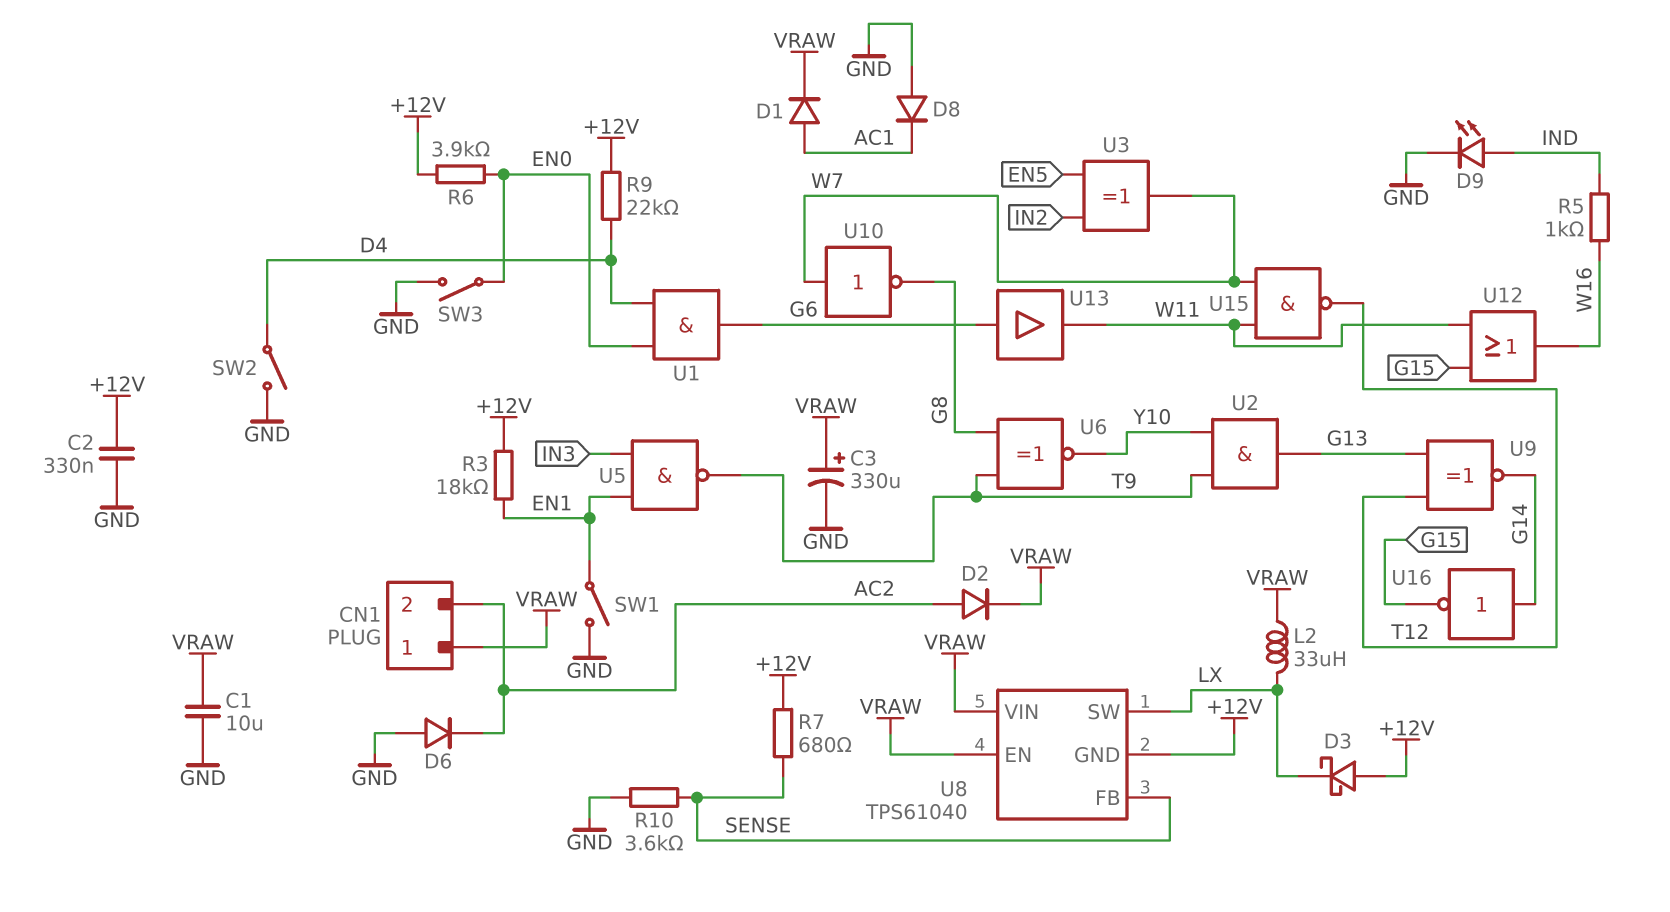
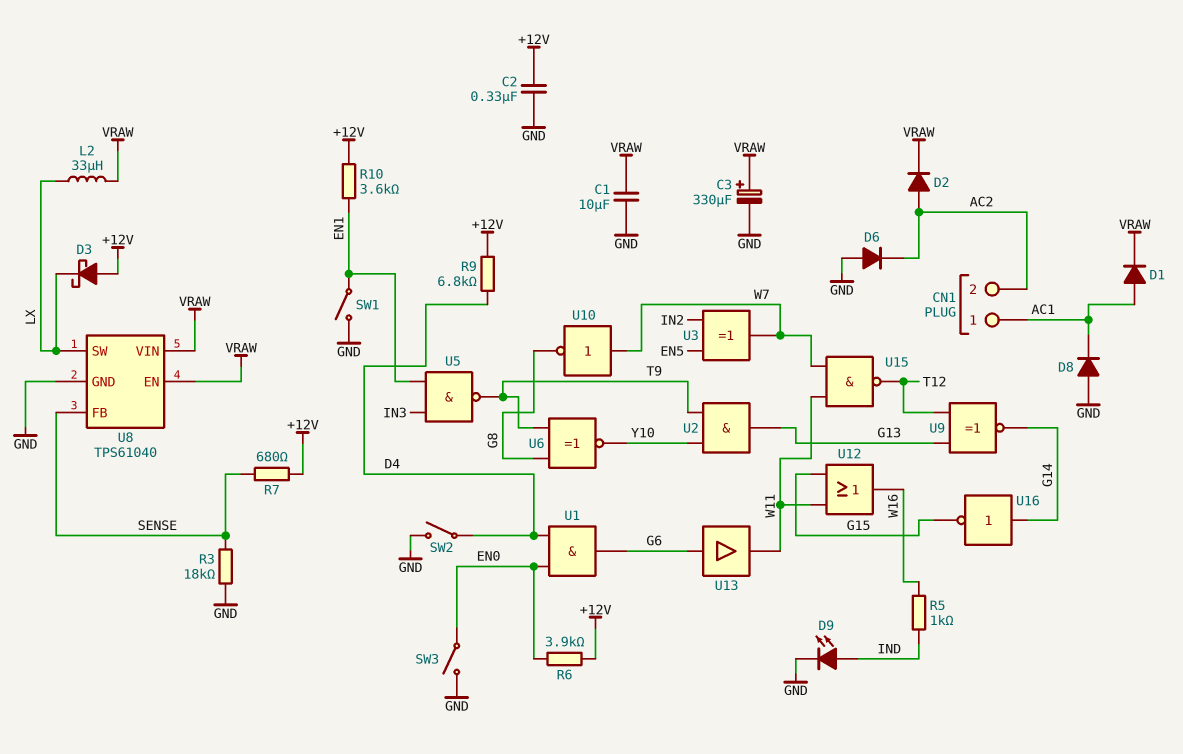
CN1 pin 1: VRAW -> AC1
R3: 18k (+12V, EN1) -> 18k (GND, SENSE)
R9: 22k (+12V, D4) -> 6.8k (+12V, D4)
R10: 3.6k (GND, SENSE) -> 3.6k (+12V, EN1)
U8 pin GND: +12V -> GND

